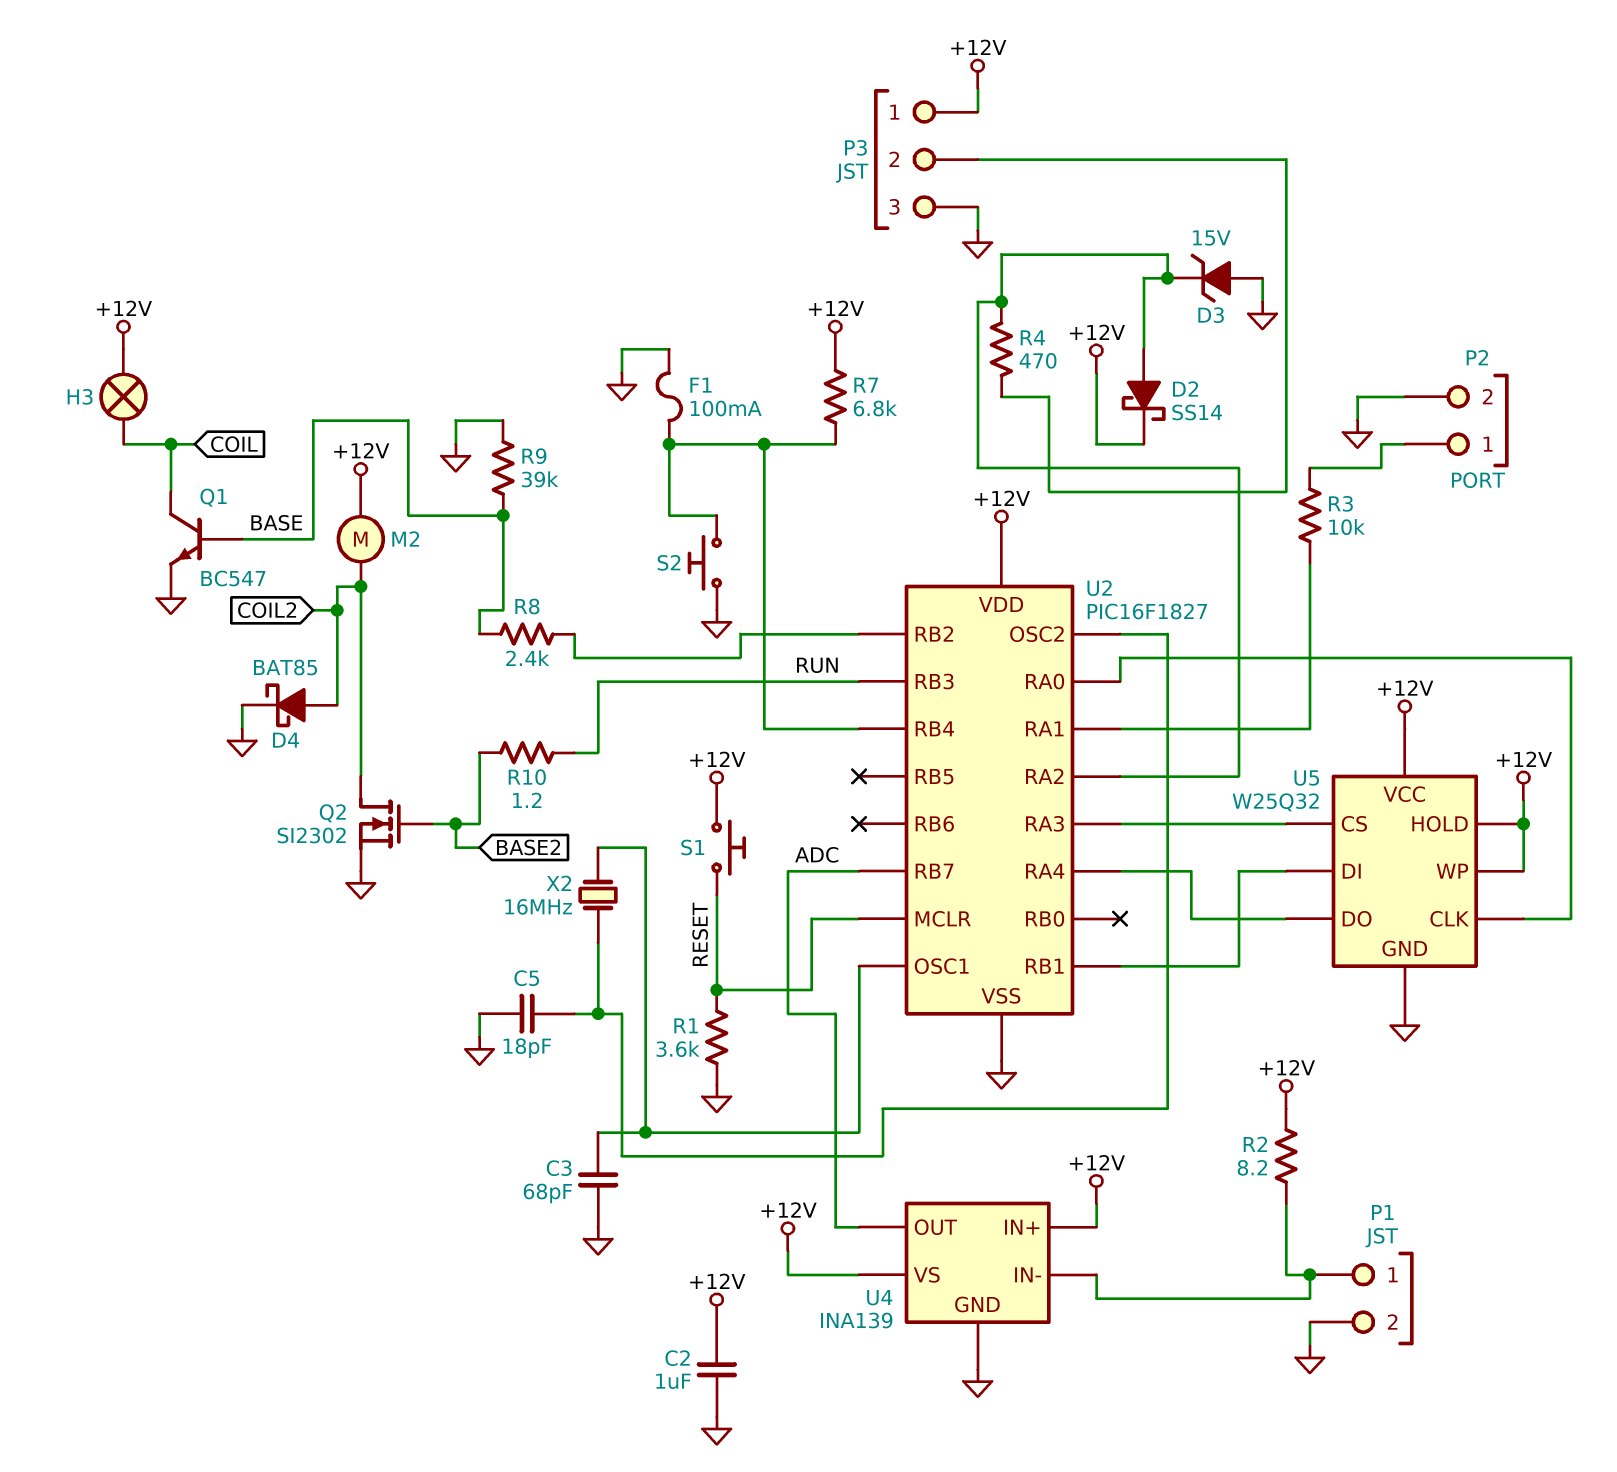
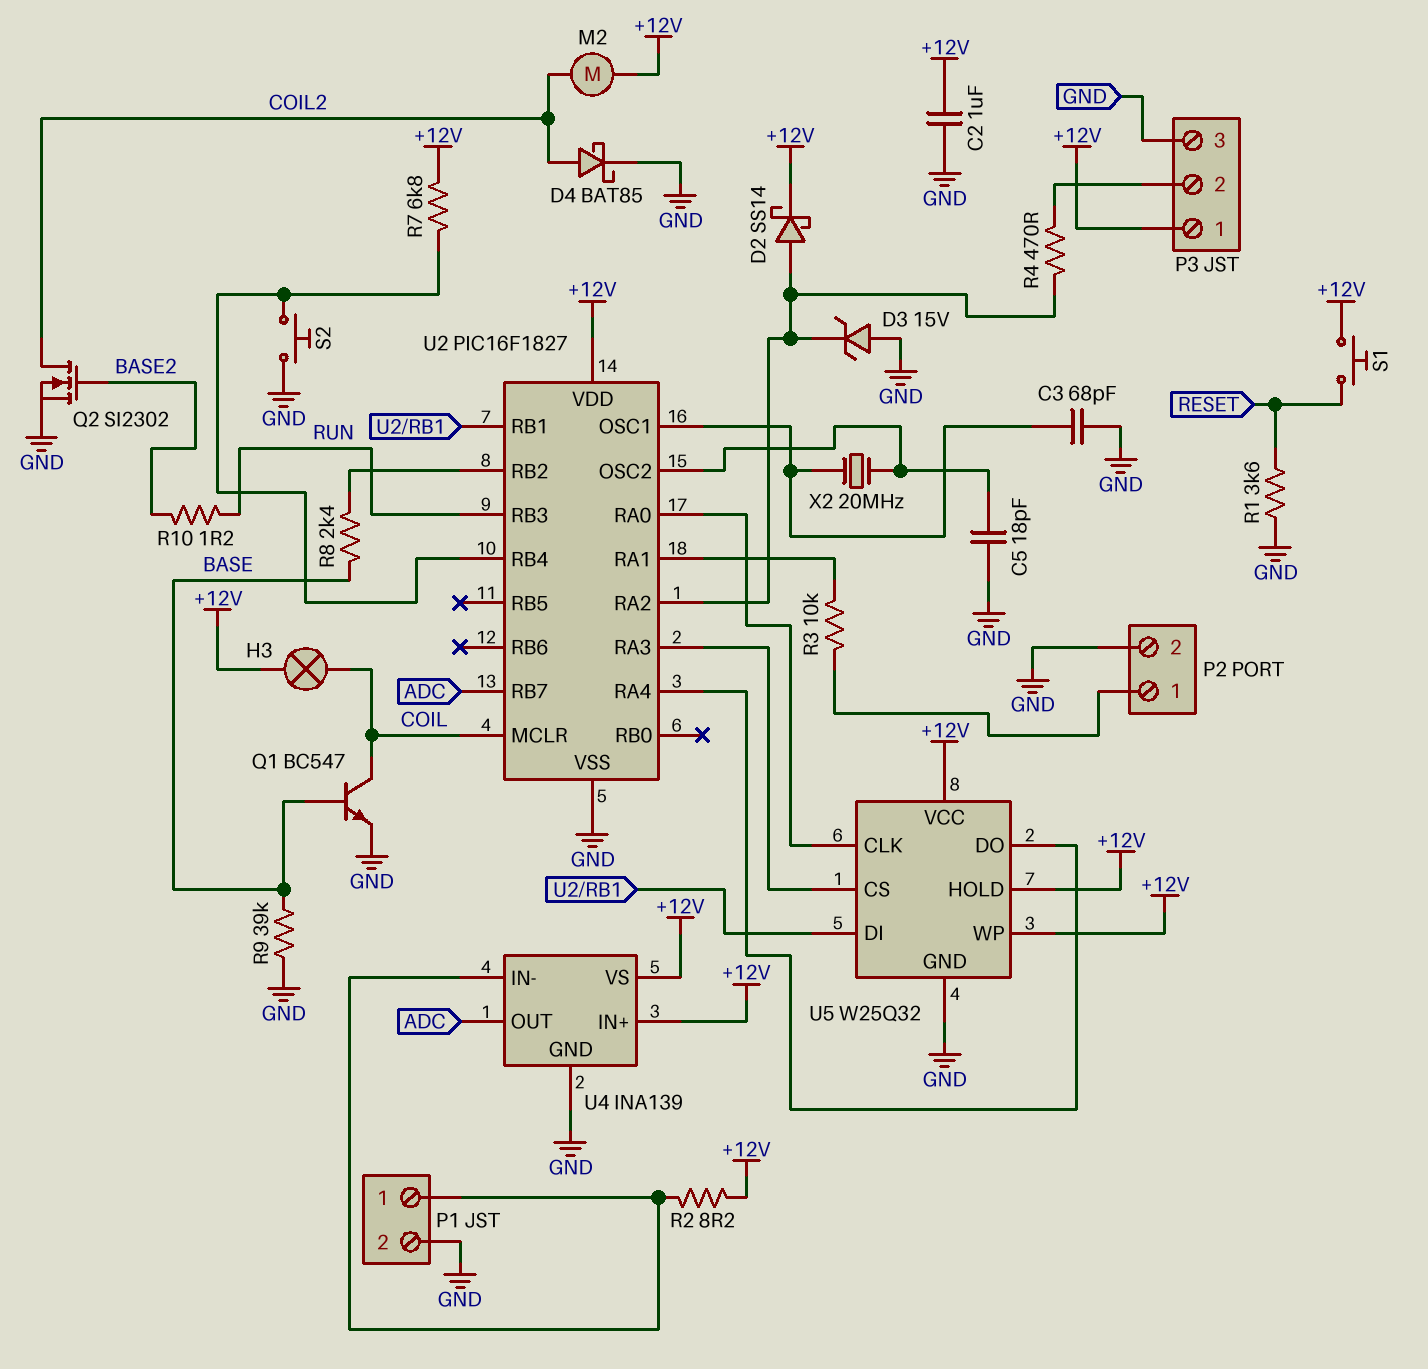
F1: 100mA (GND, U2/RB4) -> none
U2 pin MCLR: RESET -> COIL
X2: 16MHz (U2/OSC1, U2/OSC2) -> 20MHz (U2/OSC1, U2/OSC2)

